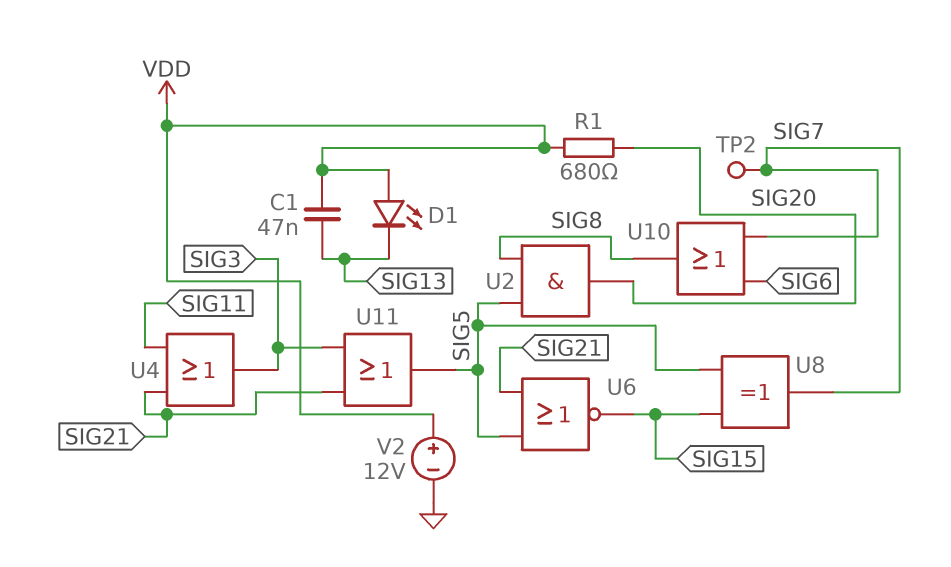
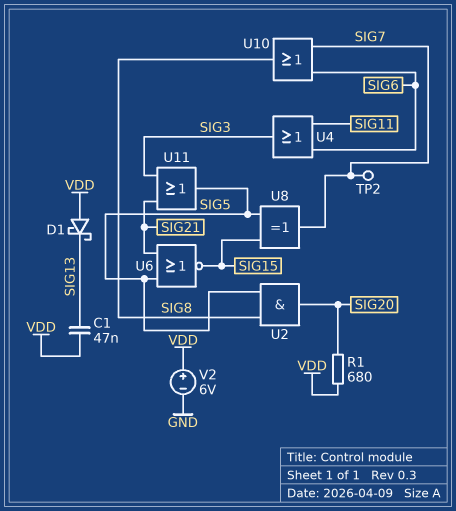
D1: LED (A VDD, K SIG13) -> schottky (A VDD, K SIG13)
U4: OR (in SIG11, in SIG21, out SIG3) -> OR (in SIG6, in SIG11, out SIG3)
V2: 12V (plus VDD, minus GND) -> 6V (plus VDD, minus GND)

